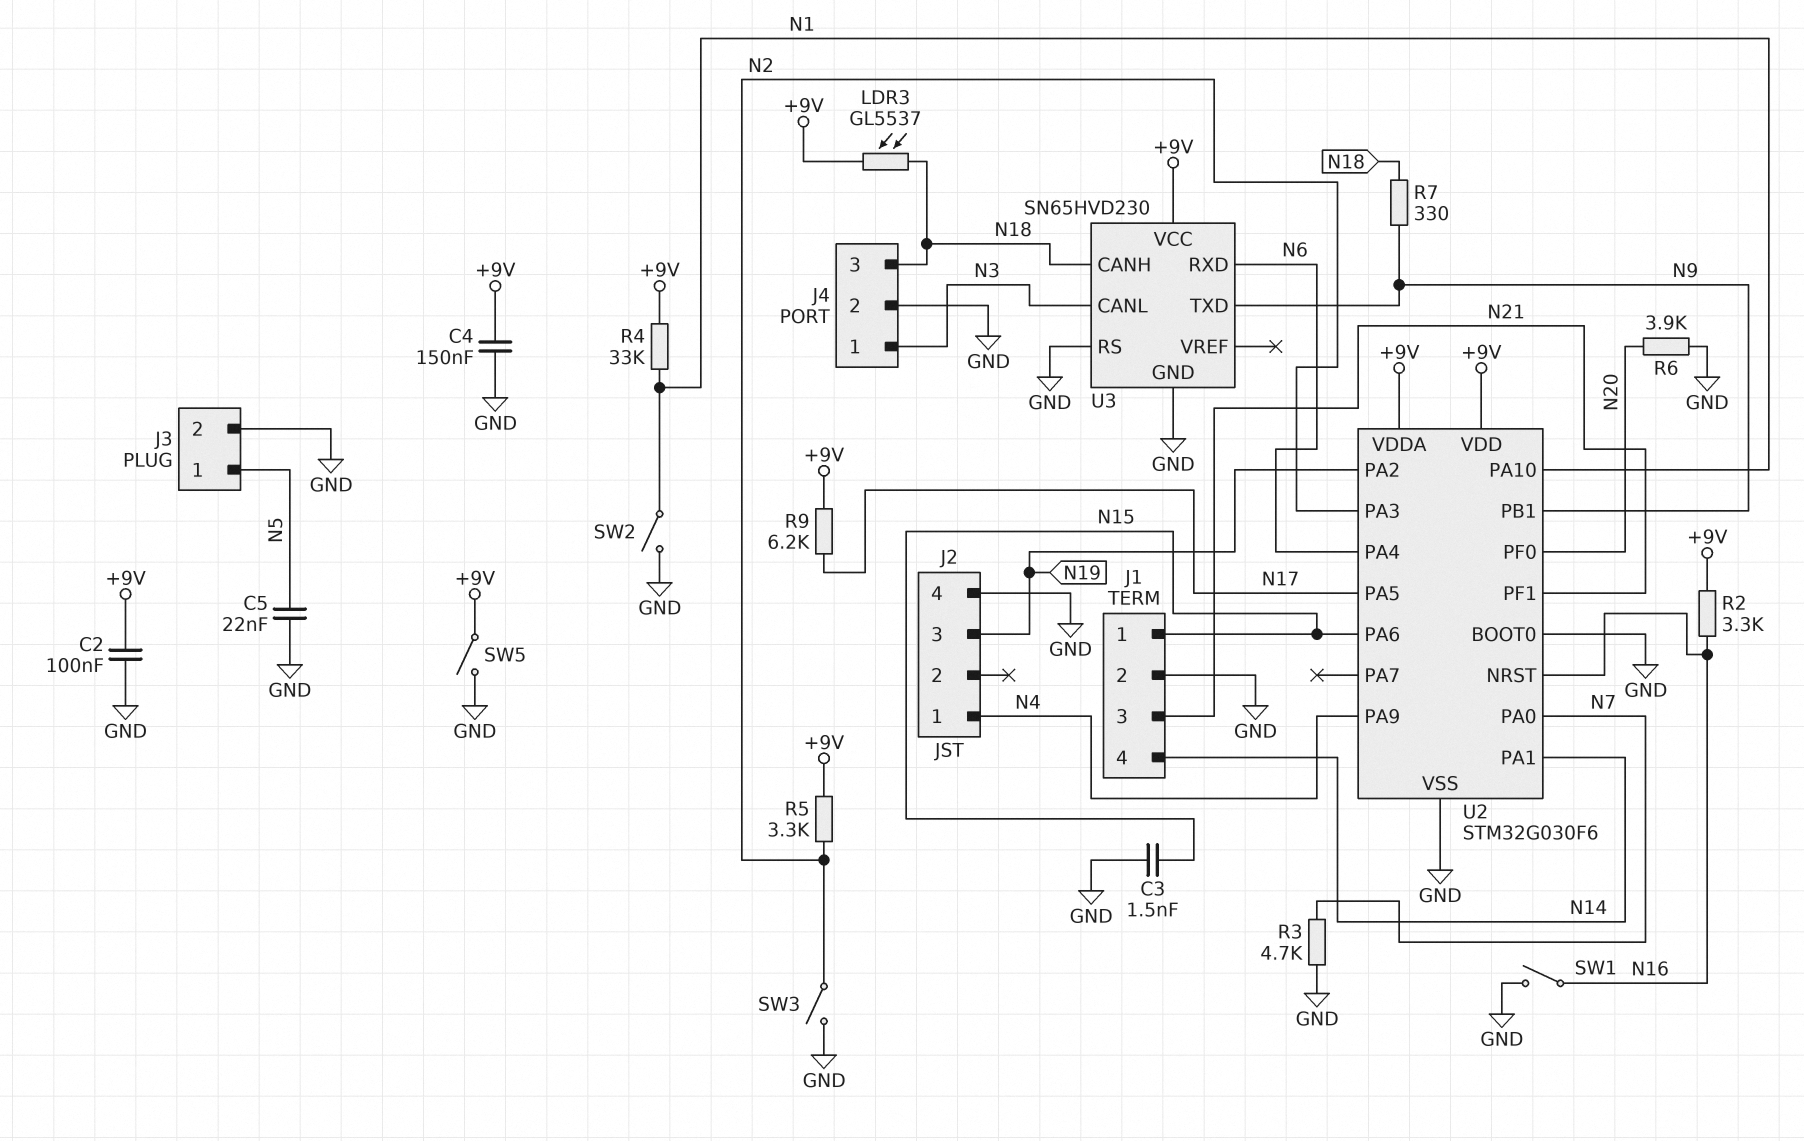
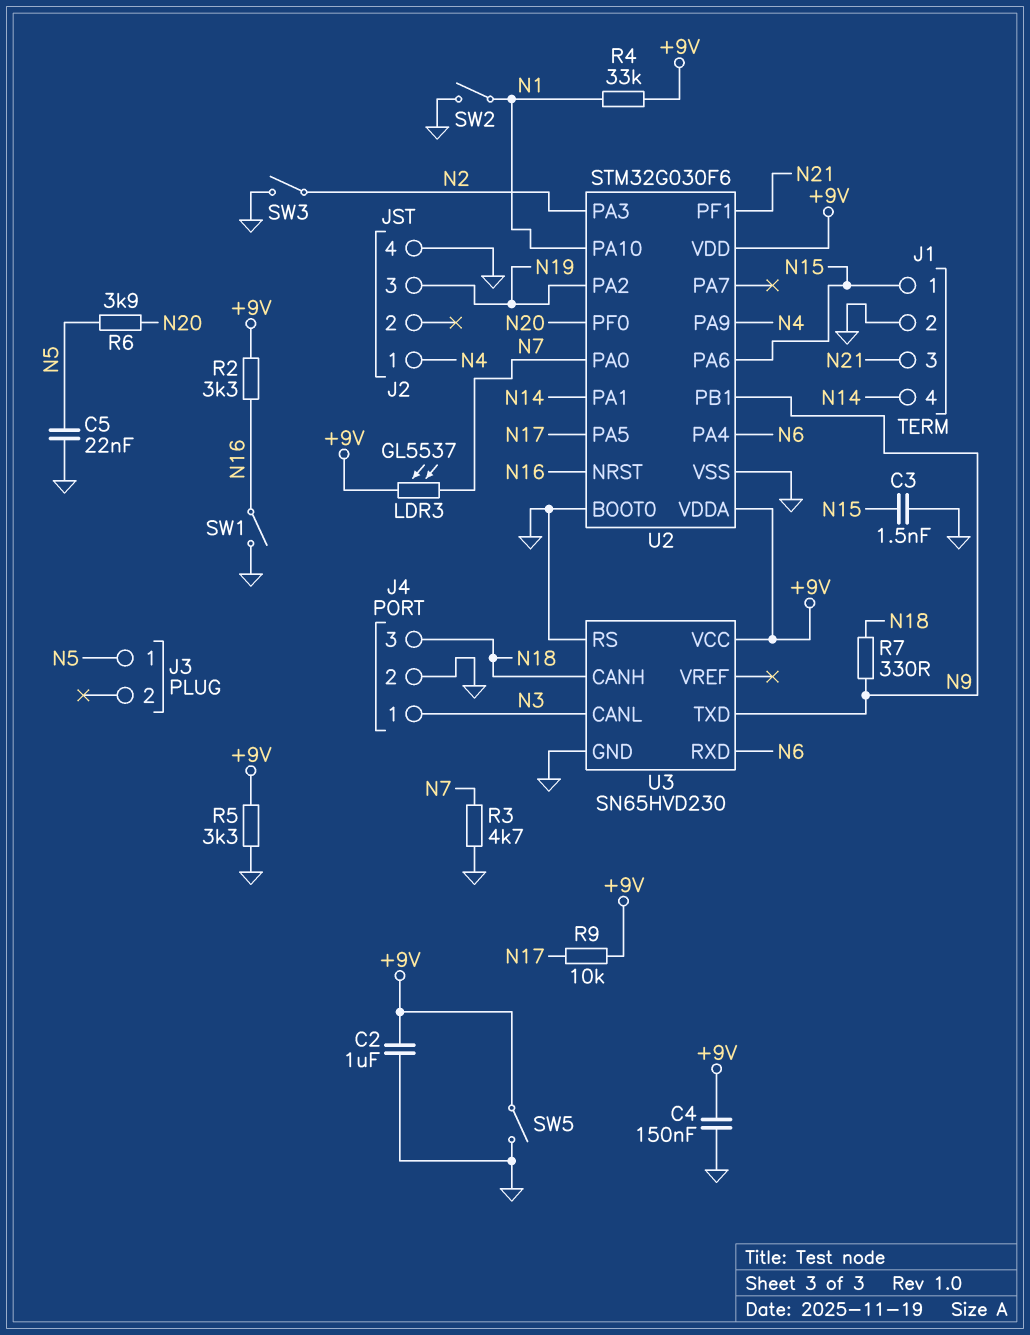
C2: 100nF (+9V, GND) -> 1uF (+9V, GND)
J3 pin 2: GND -> none
LDR3: GL5537 (+9V, N18) -> GL5537 (+9V, N7)
R5: 3.3k (+9V, N2) -> 3.3k (+9V, GND)
R6: 3.9k (GND, N20) -> 3.9k (N5, N20)
R9: 6.2k (+9V, N17) -> 10k (+9V, N17)

